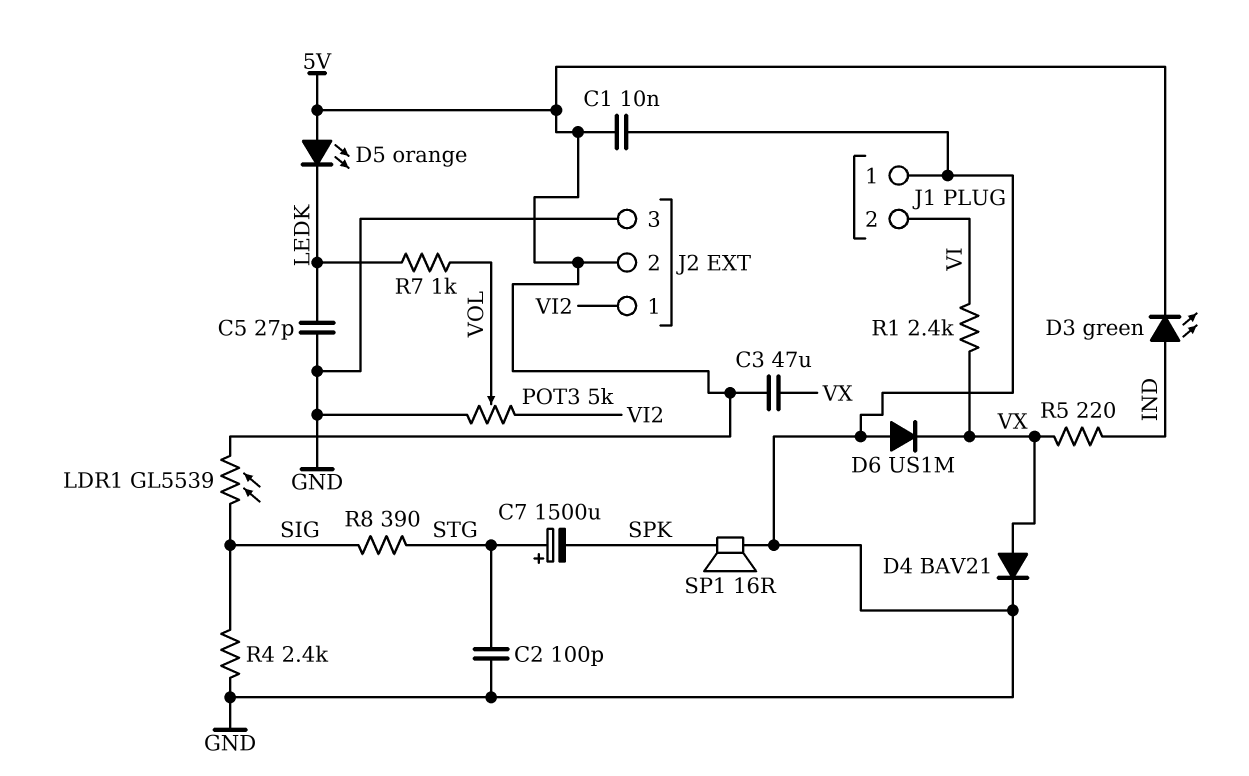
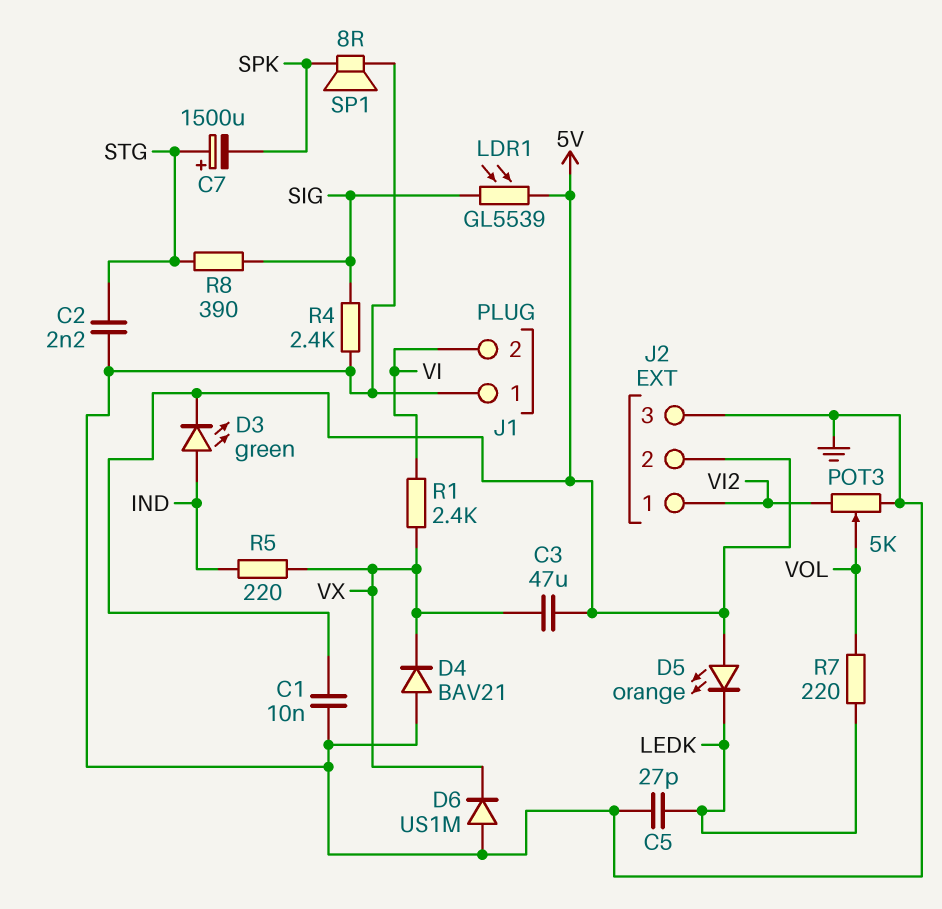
C2: 100pF (GND, STG) -> 2.2nF (GND, STG)
D4: diode BAV21 (A VX, K GND) -> diode BAV21 (A GND, K VX)
R7: 1k (LEDK, VOL) -> 220 (LEDK, VOL)
SP1: speaker 16R (GND, SPK) -> speaker 8R (GND, SPK)

